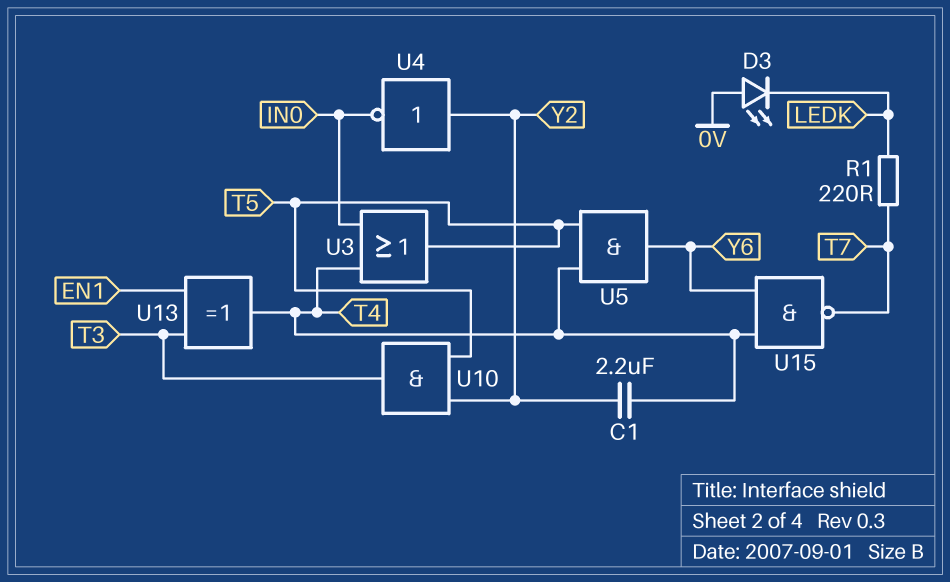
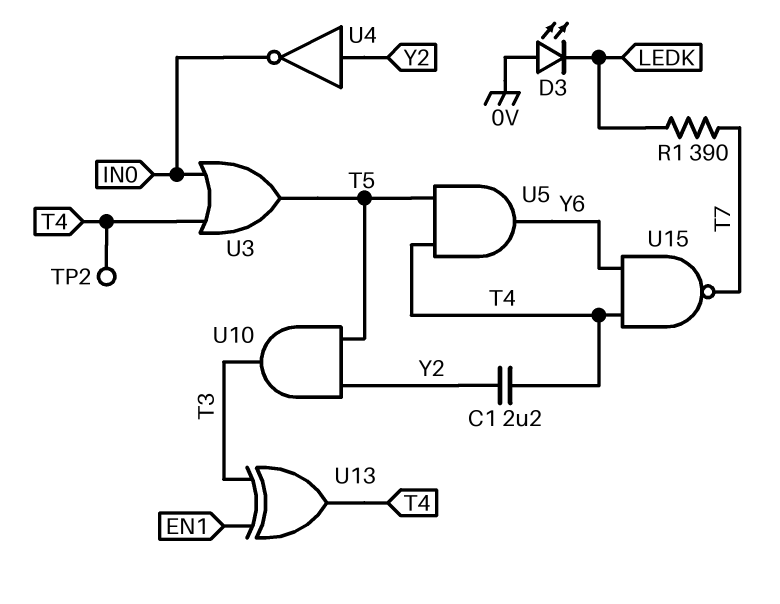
R1: 220 (LEDK, T7) -> 390 (LEDK, T7)
TP2: none -> test point (T4)

